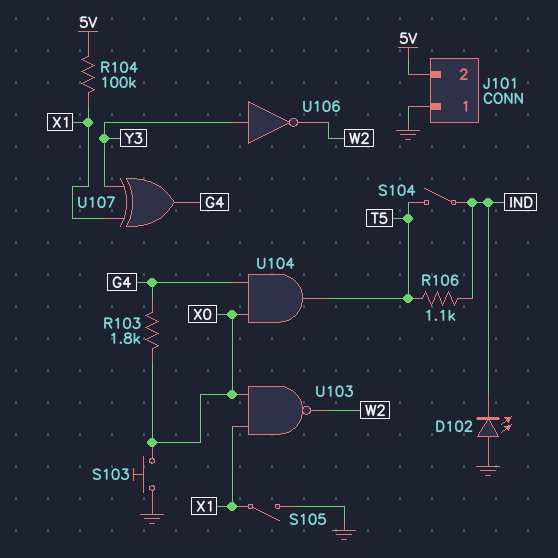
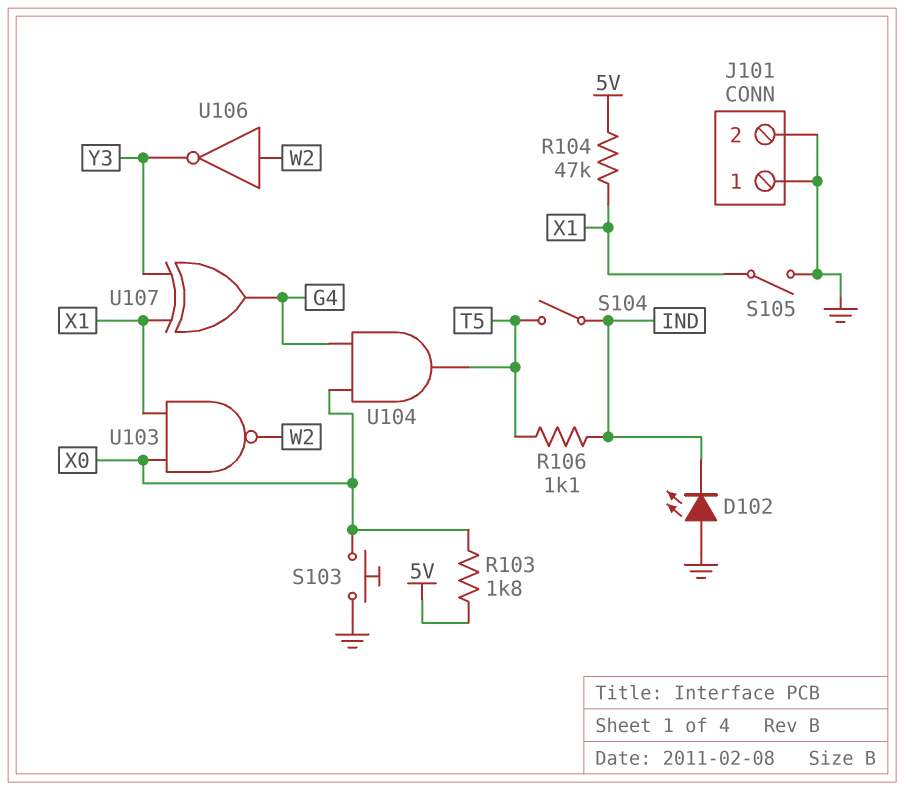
J101 pin 2: 5V -> GND
R103: 1.8k (G4, X0) -> 1.8k (5V, X0)
R104: 100k (5V, X1) -> 47k (5V, X1)
U106: NOT (in Y3, out W2) -> NOT (in W2, out Y3)

